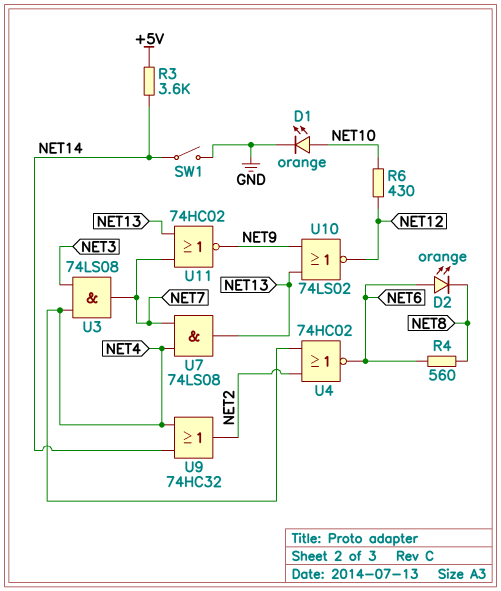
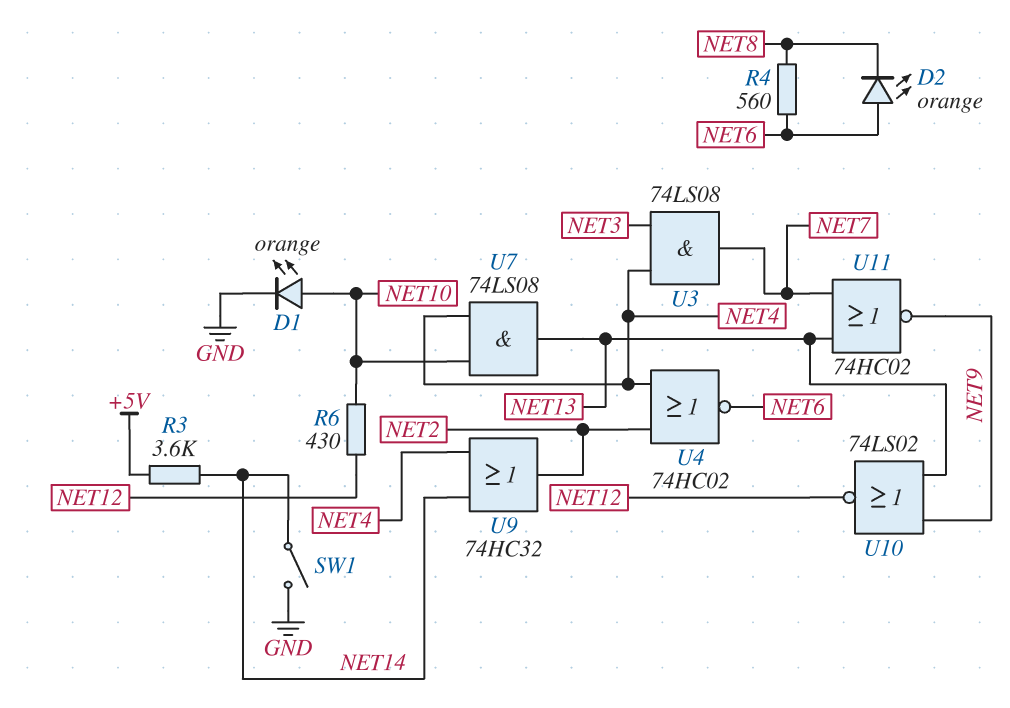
U7: AND 74LS08 (in NET4, in NET7, out NET13) -> AND 74LS08 (in NET4, in NET10, out NET13)

